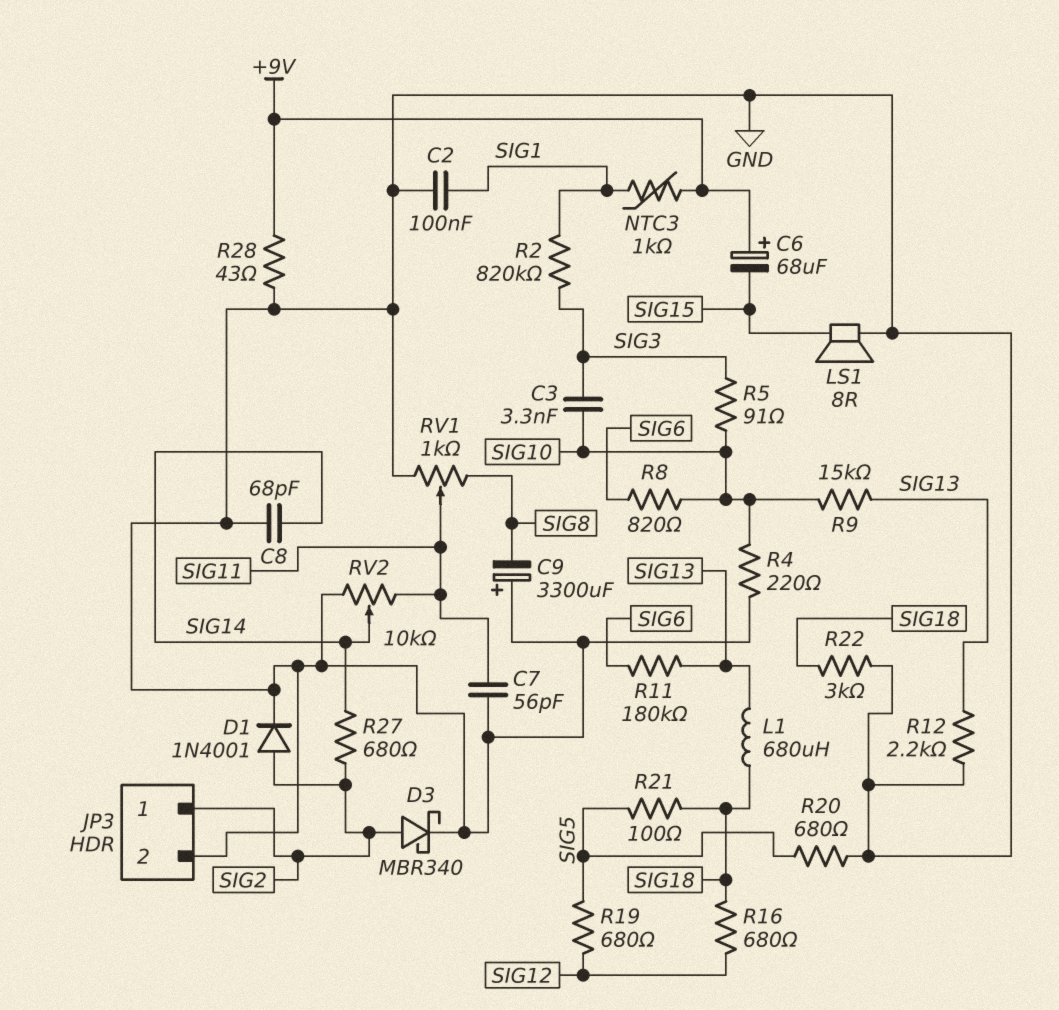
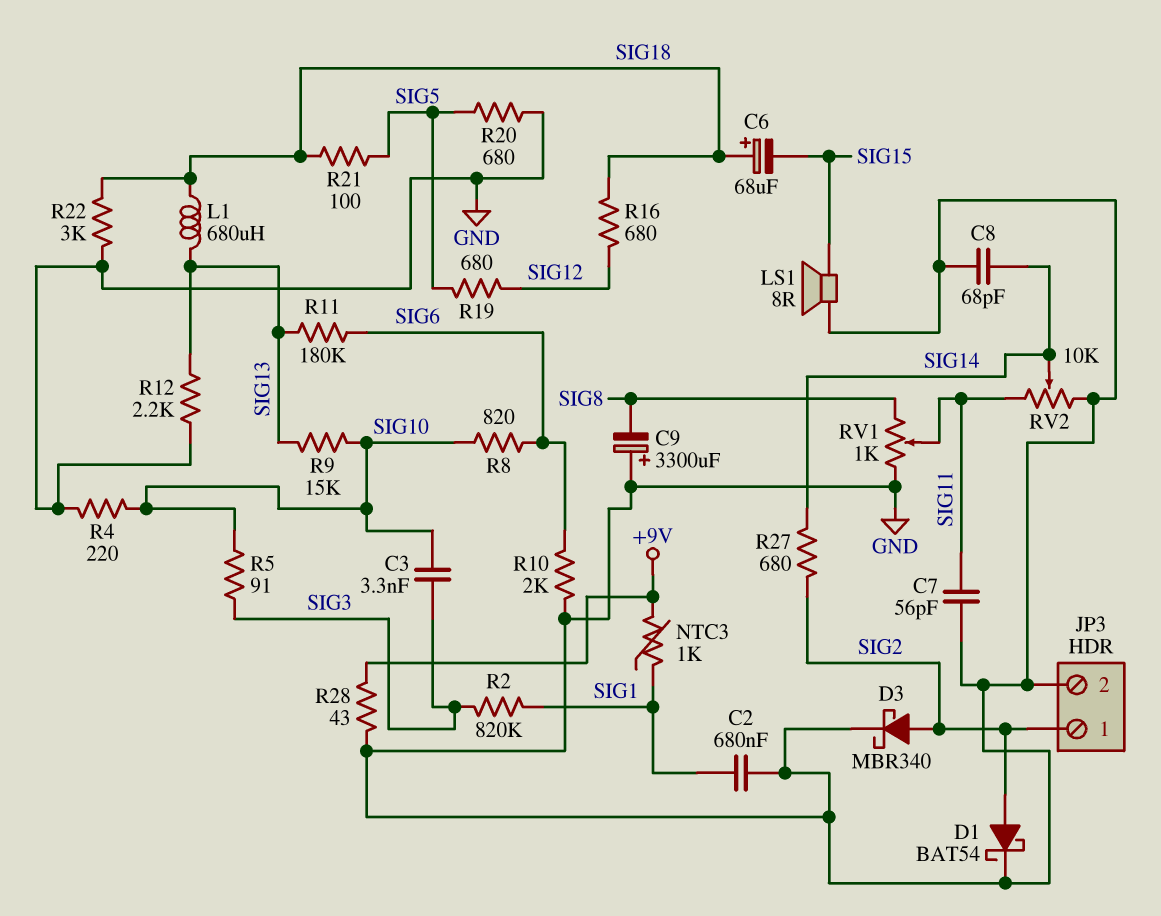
C2: 100nF (GND, SIG1) -> 680nF (GND, SIG1)
C6: 68uF (plus +9V, minus SIG15) -> 68uF (plus SIG18, minus SIG15)
D1: diode 1N4001 (A SIG2, K GND) -> schottky BAT54 (A SIG2, K GND)
R10: none -> 2k (GND, SIG6)

